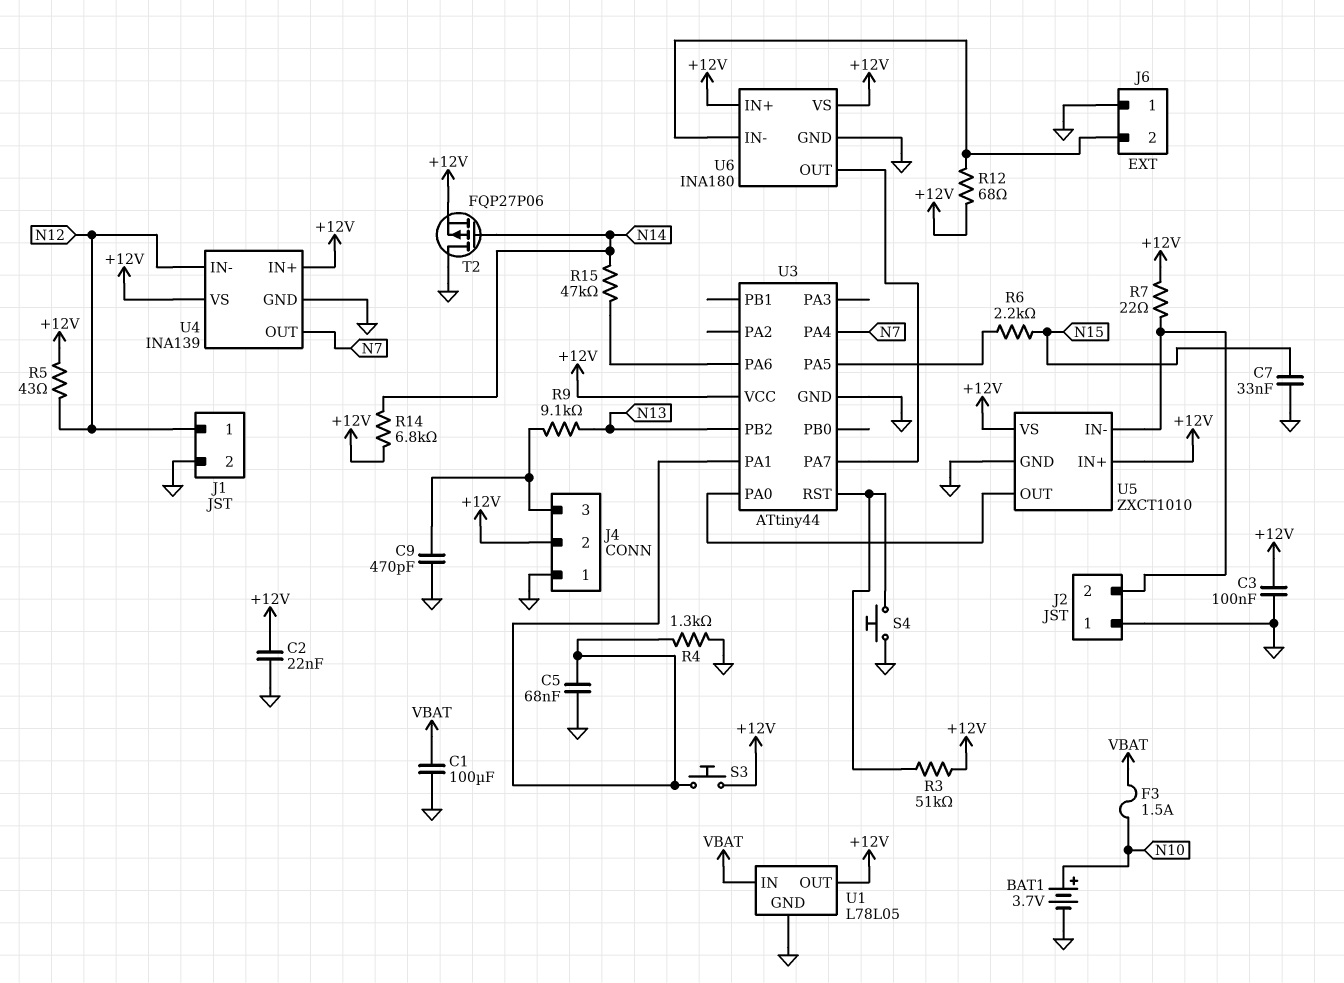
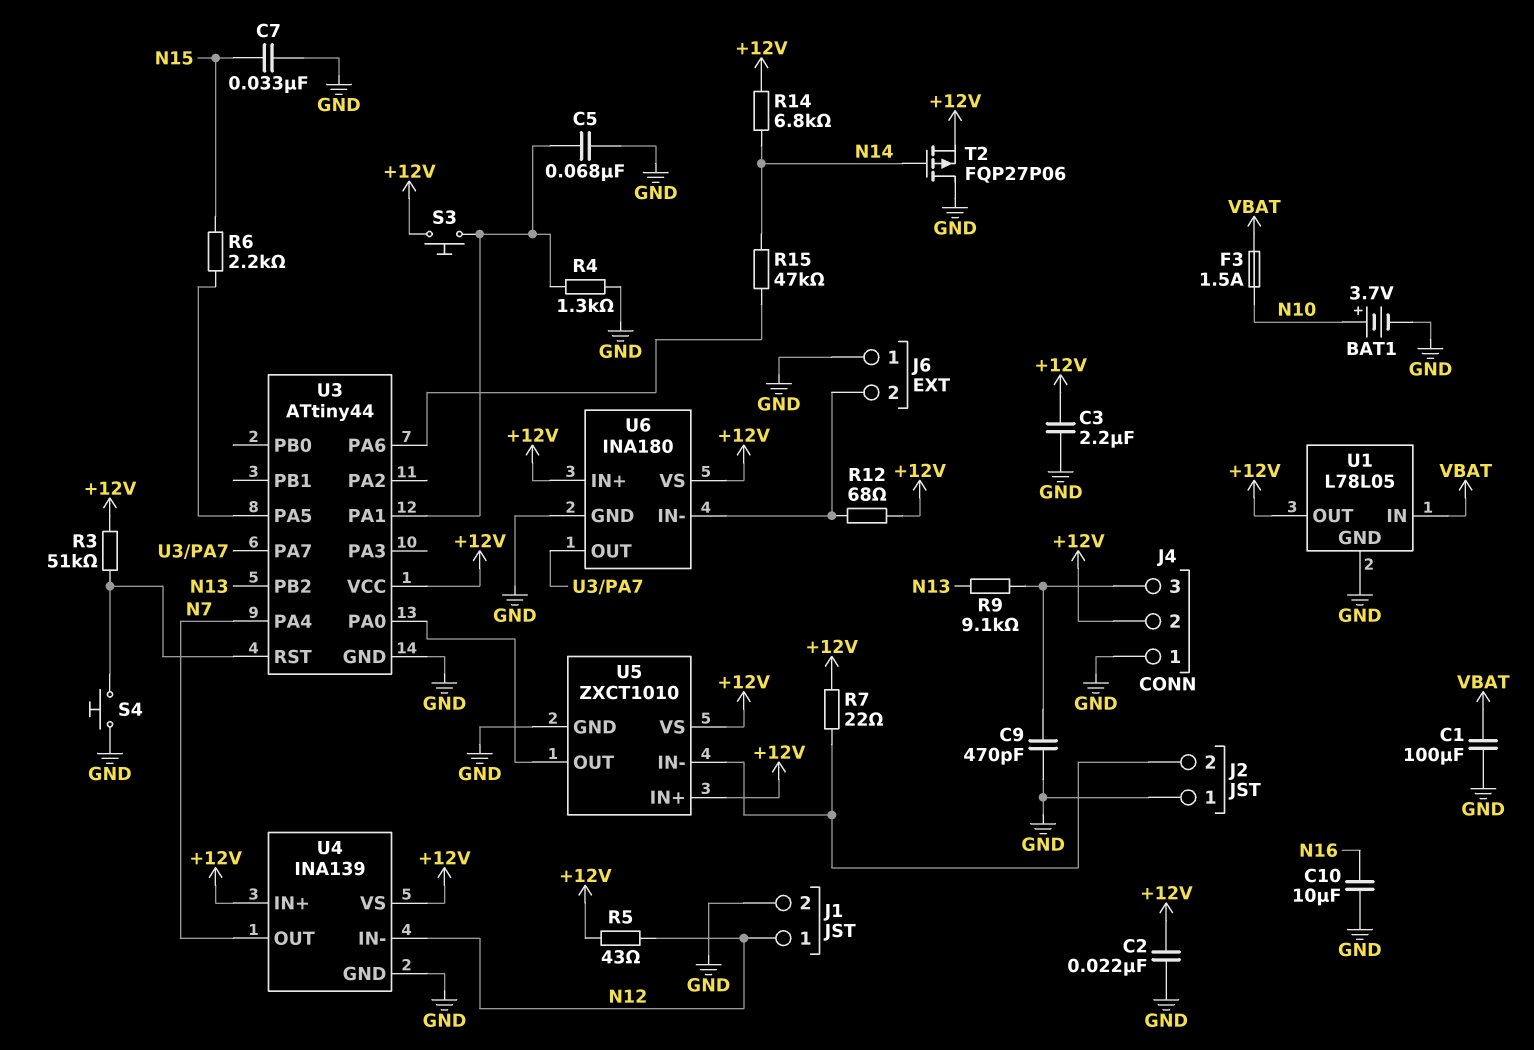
C3: 100nF (+12V, GND) -> 2.2uF (+12V, GND)
C10: none -> 10uF (GND, N16)

